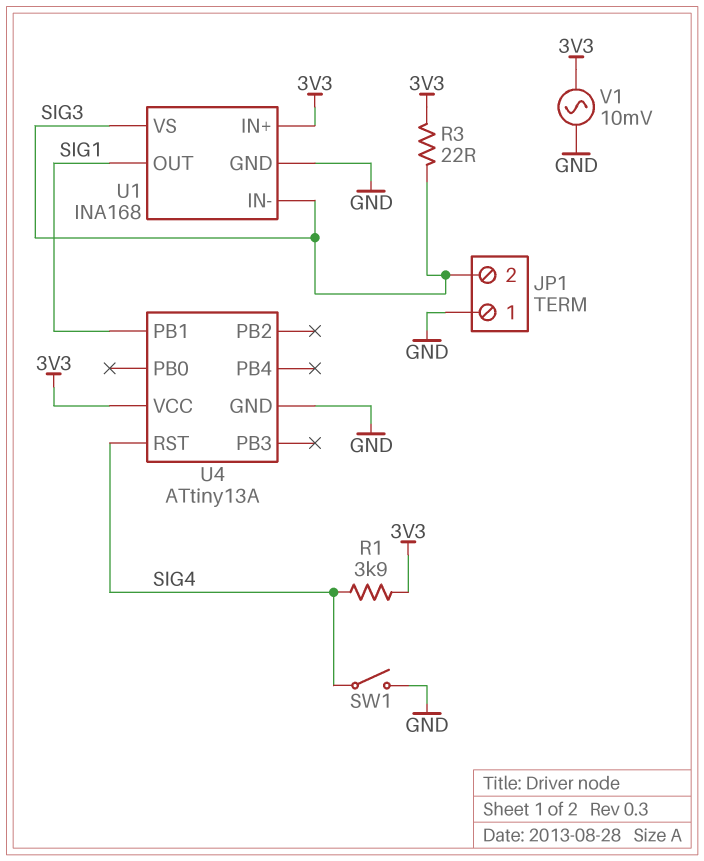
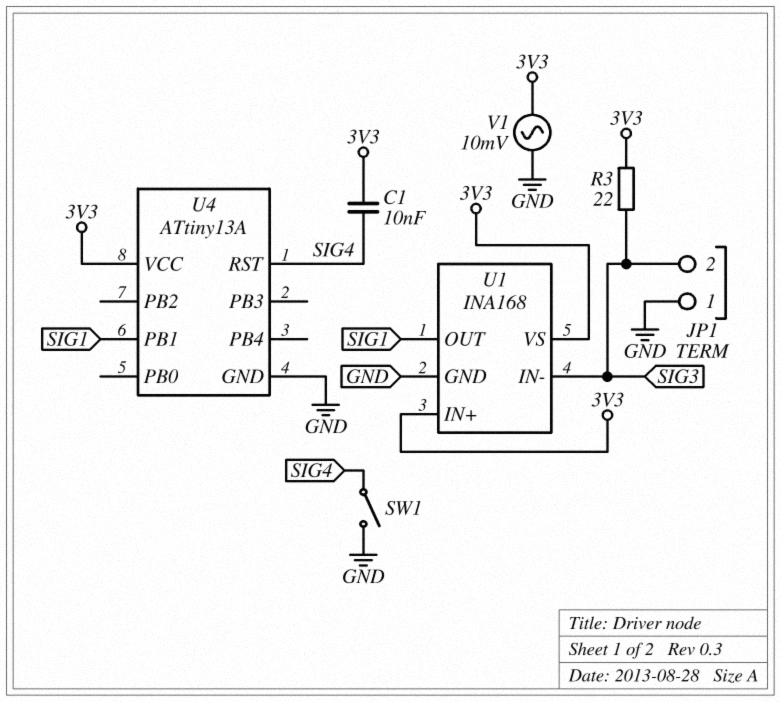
C1: none -> 10nF (3V3, SIG4)
R1: 3.9k (3V3, SIG4) -> none
U1 pin VS: SIG3 -> 3V3

